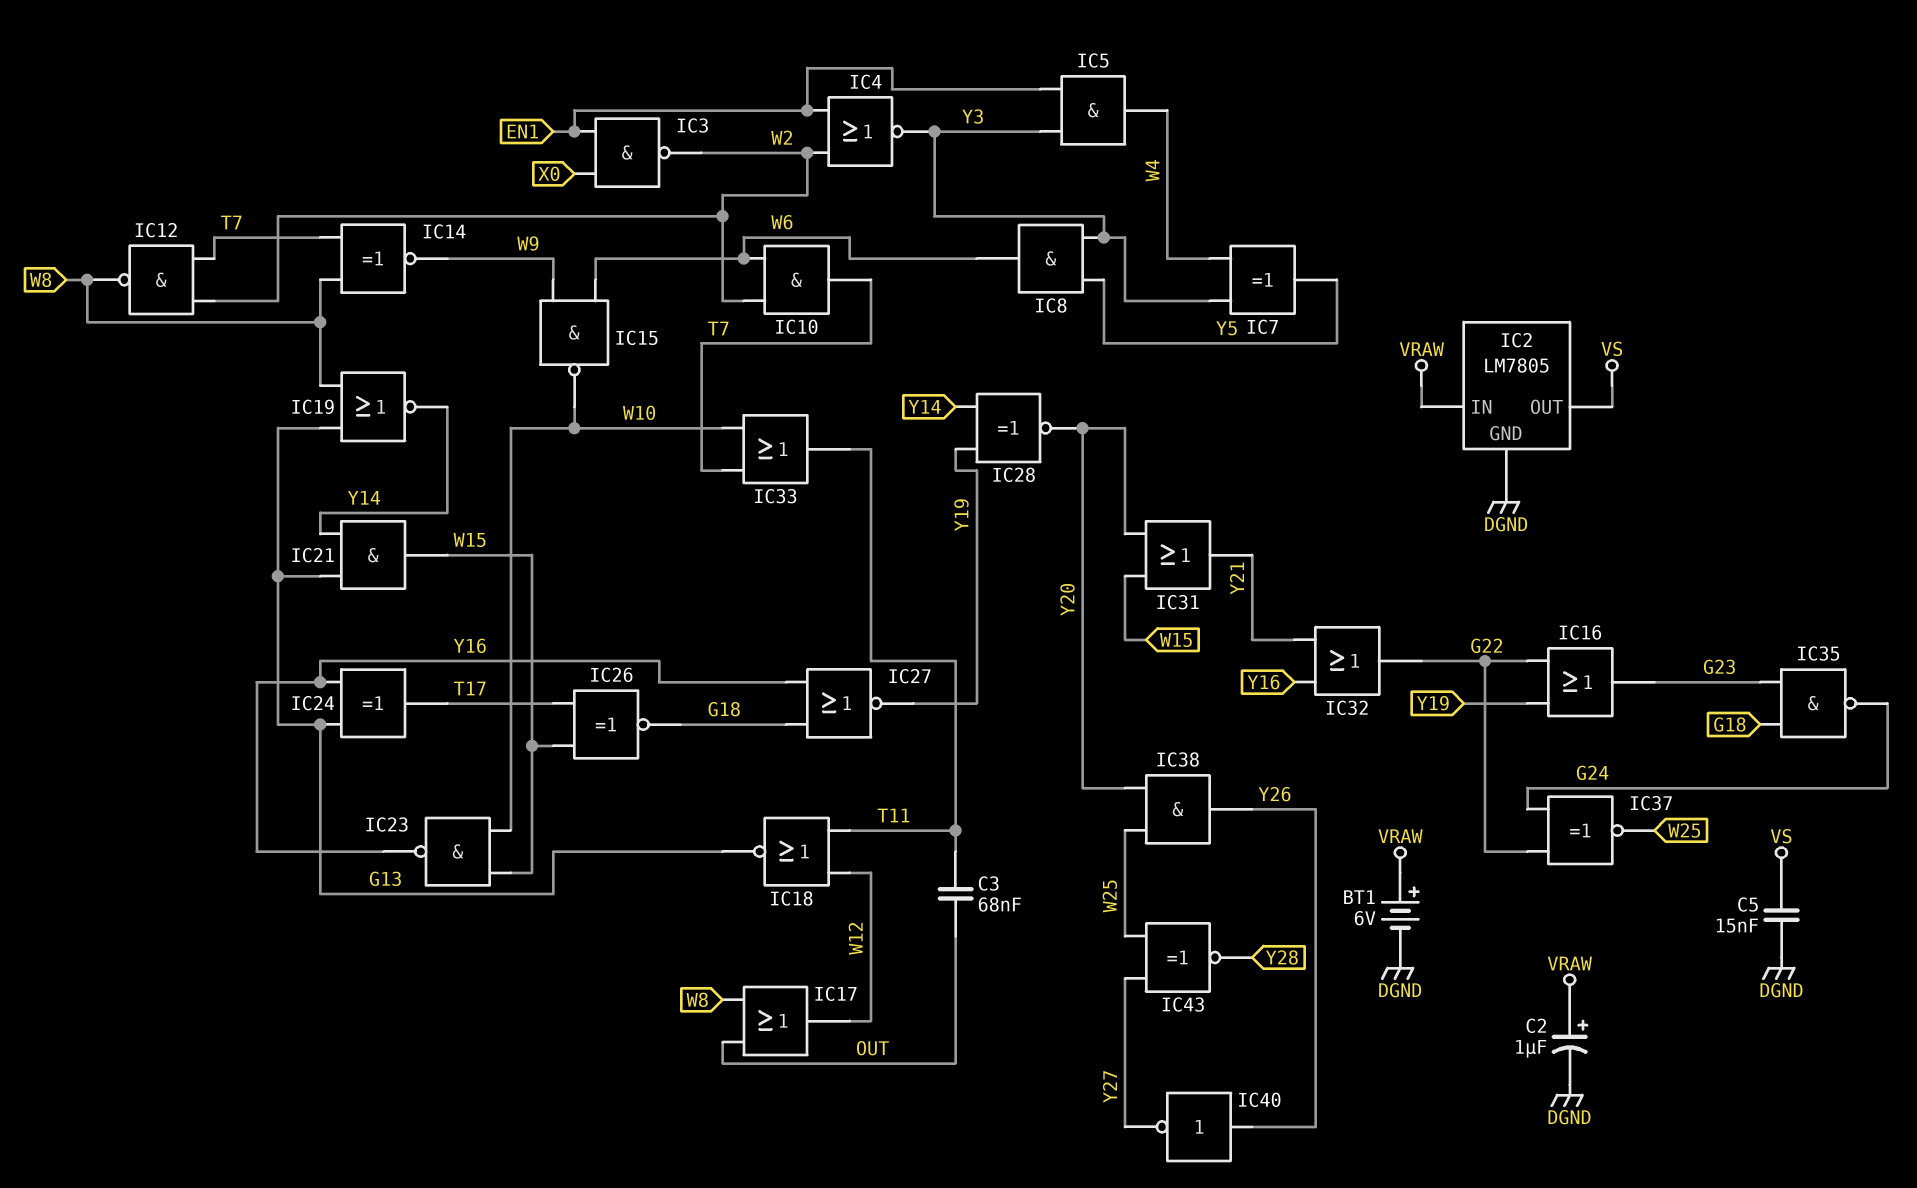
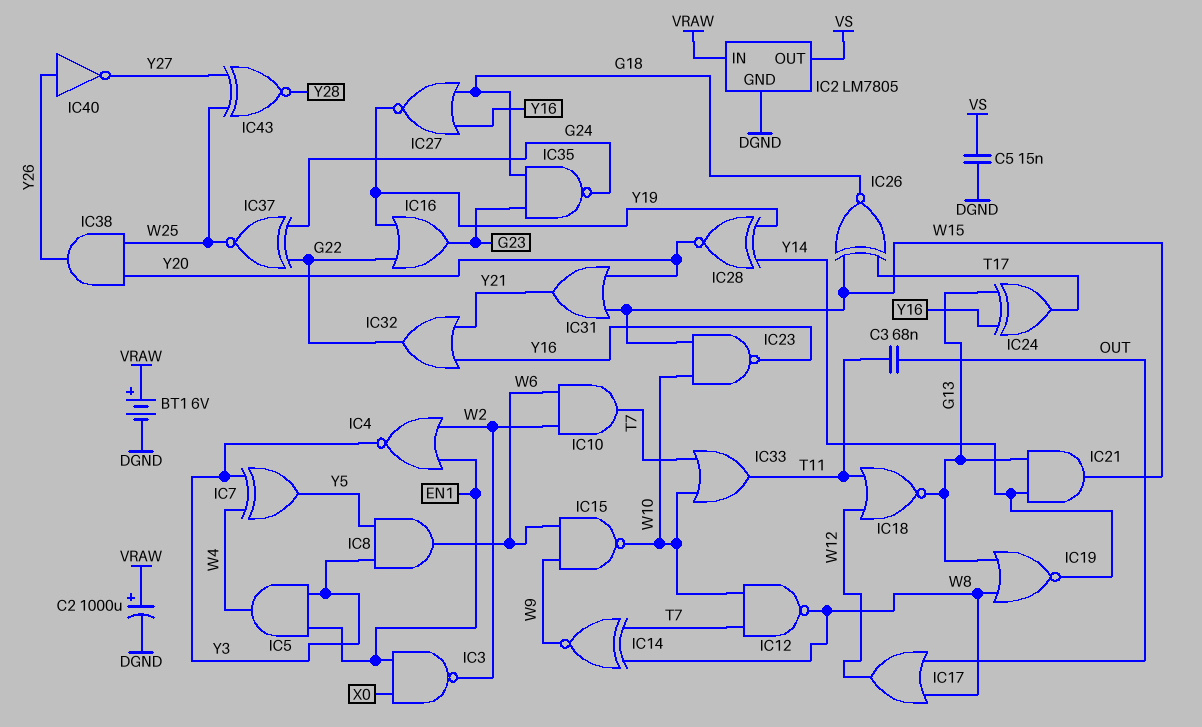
C2: 1uF (plus VRAW, minus DGND) -> 1000uF (plus VRAW, minus DGND)
IC12: NAND (in T7, in W2, out W8) -> NAND (in T7, in W10, out W8)

